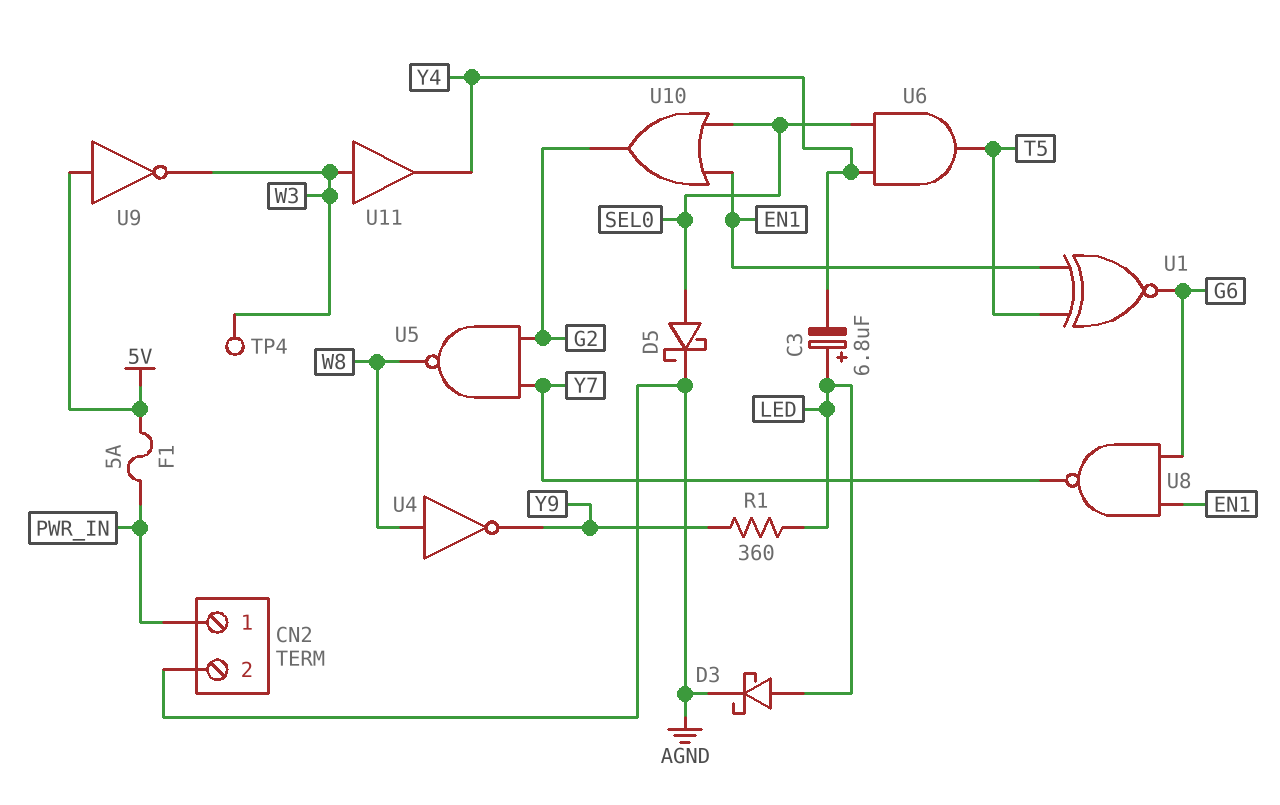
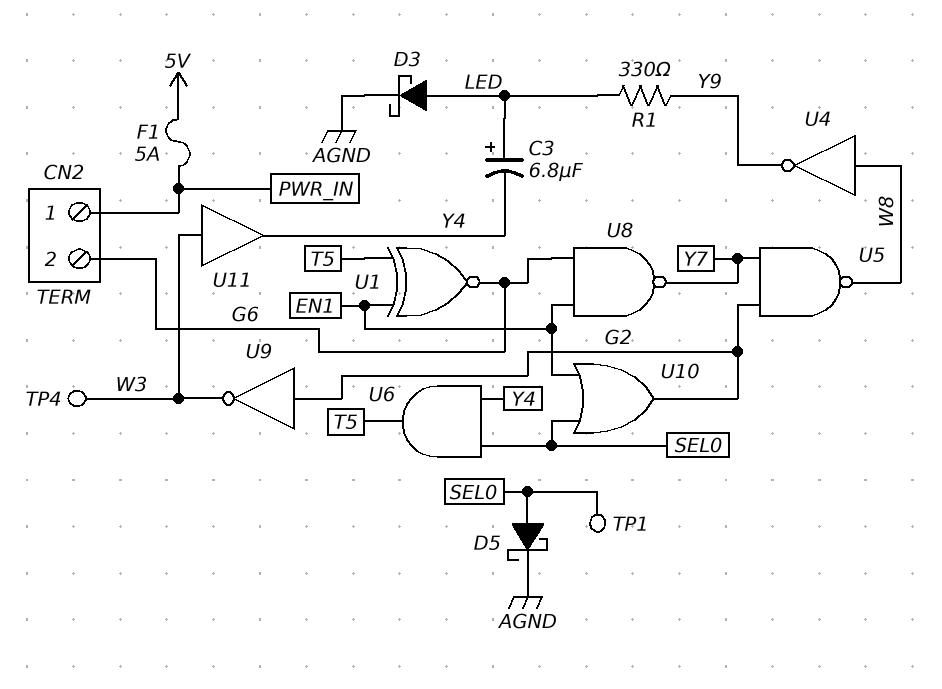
CN2 pin 2: AGND -> G6
R1: 360 (LED, Y9) -> 330 (LED, Y9)
TP1: none -> test point (SEL0)
U9: NOT (in 5V, out W3) -> NOT (in G2, out W3)

